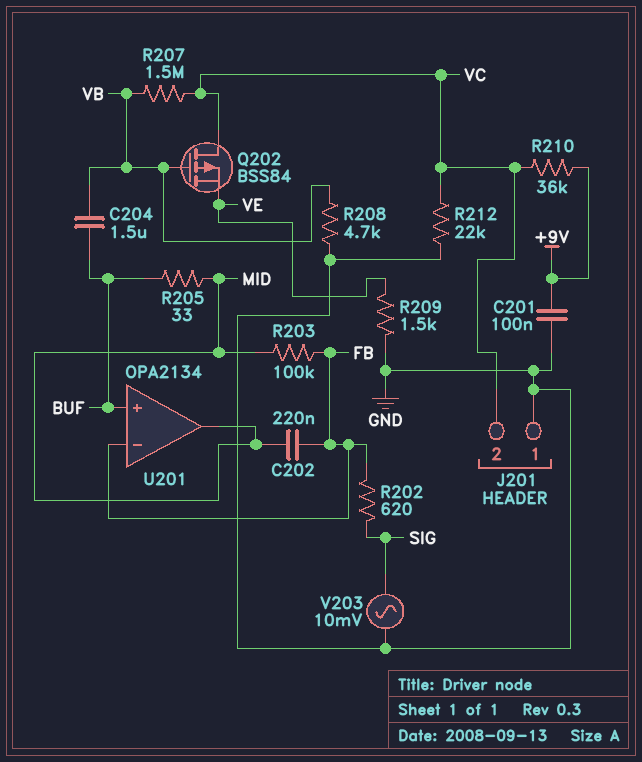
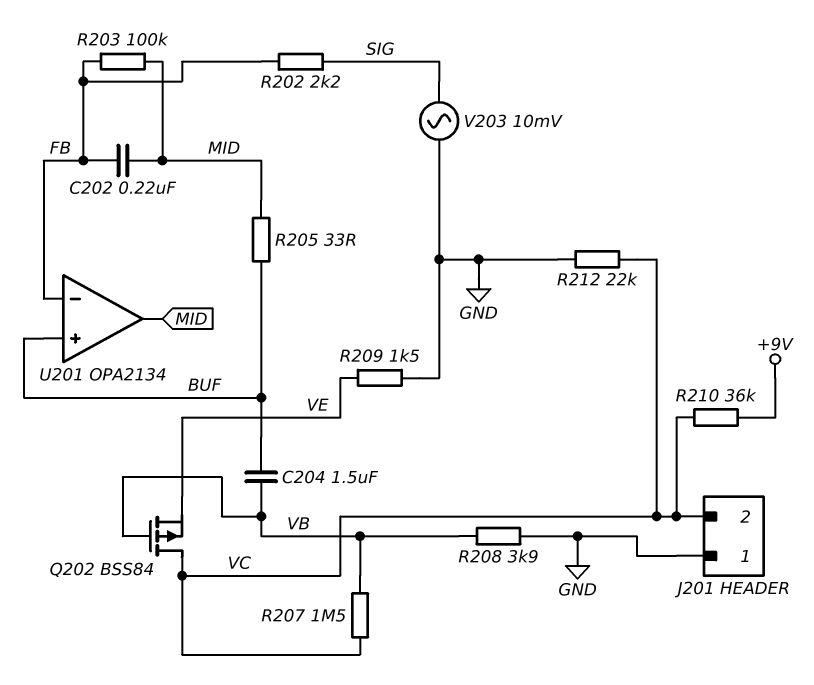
C201: 100nF (+9V, GND) -> none
R202: 620 (FB, SIG) -> 2.2k (FB, SIG)
R208: 4.7k (GND, VB) -> 3.9k (GND, VB)

